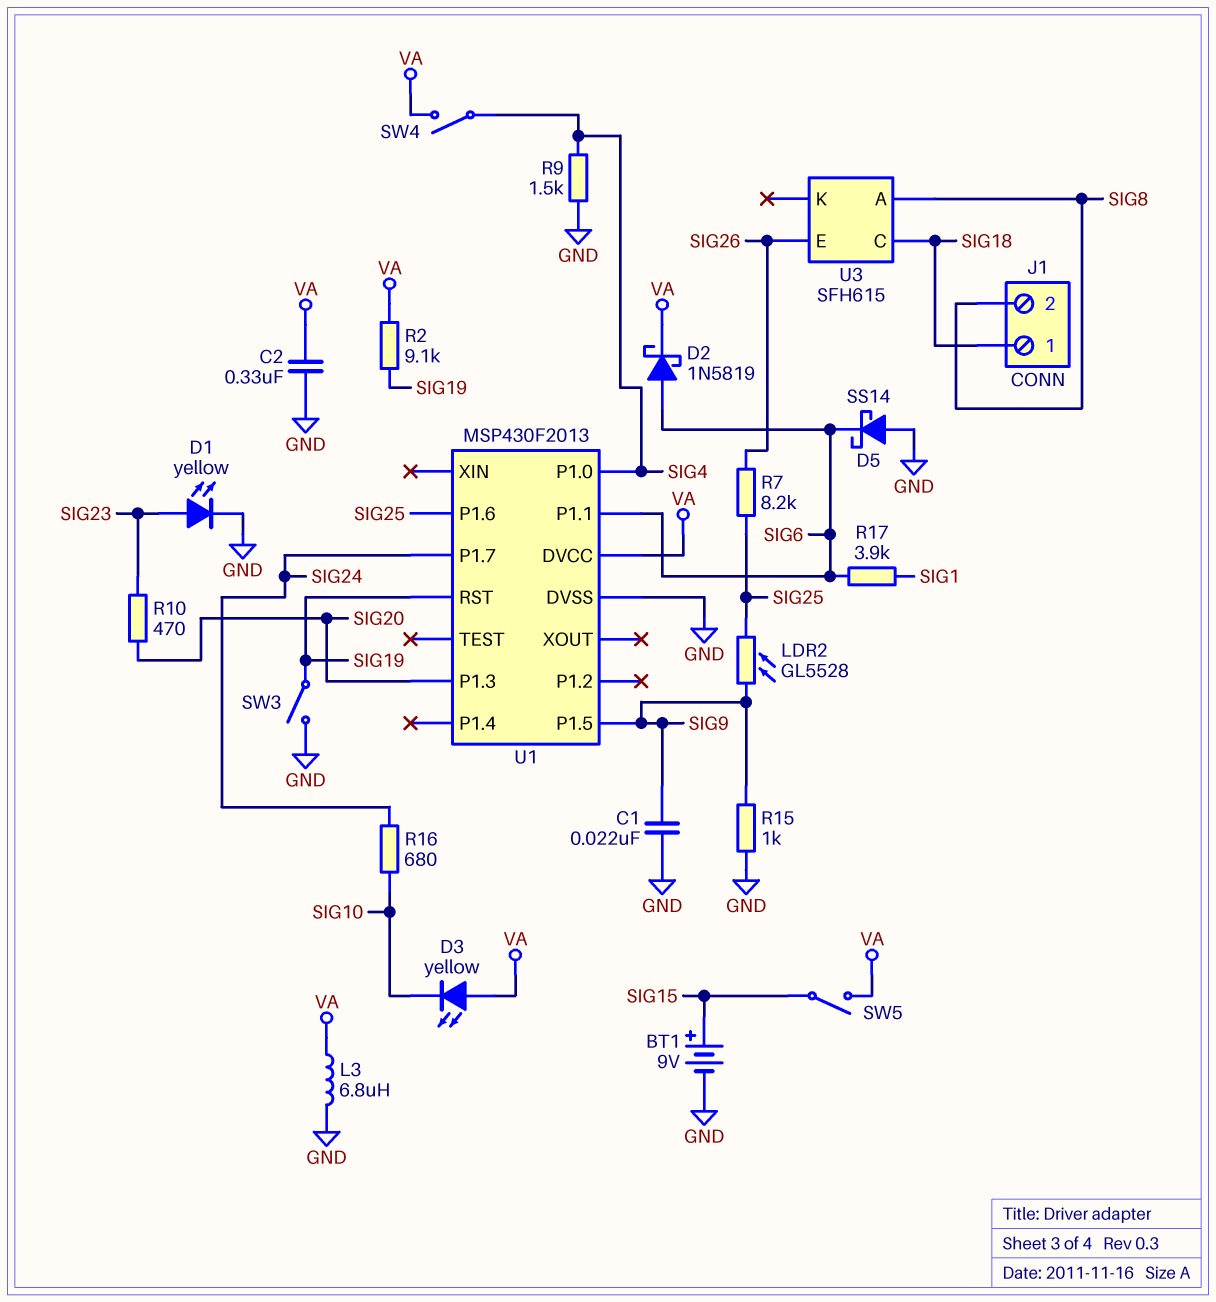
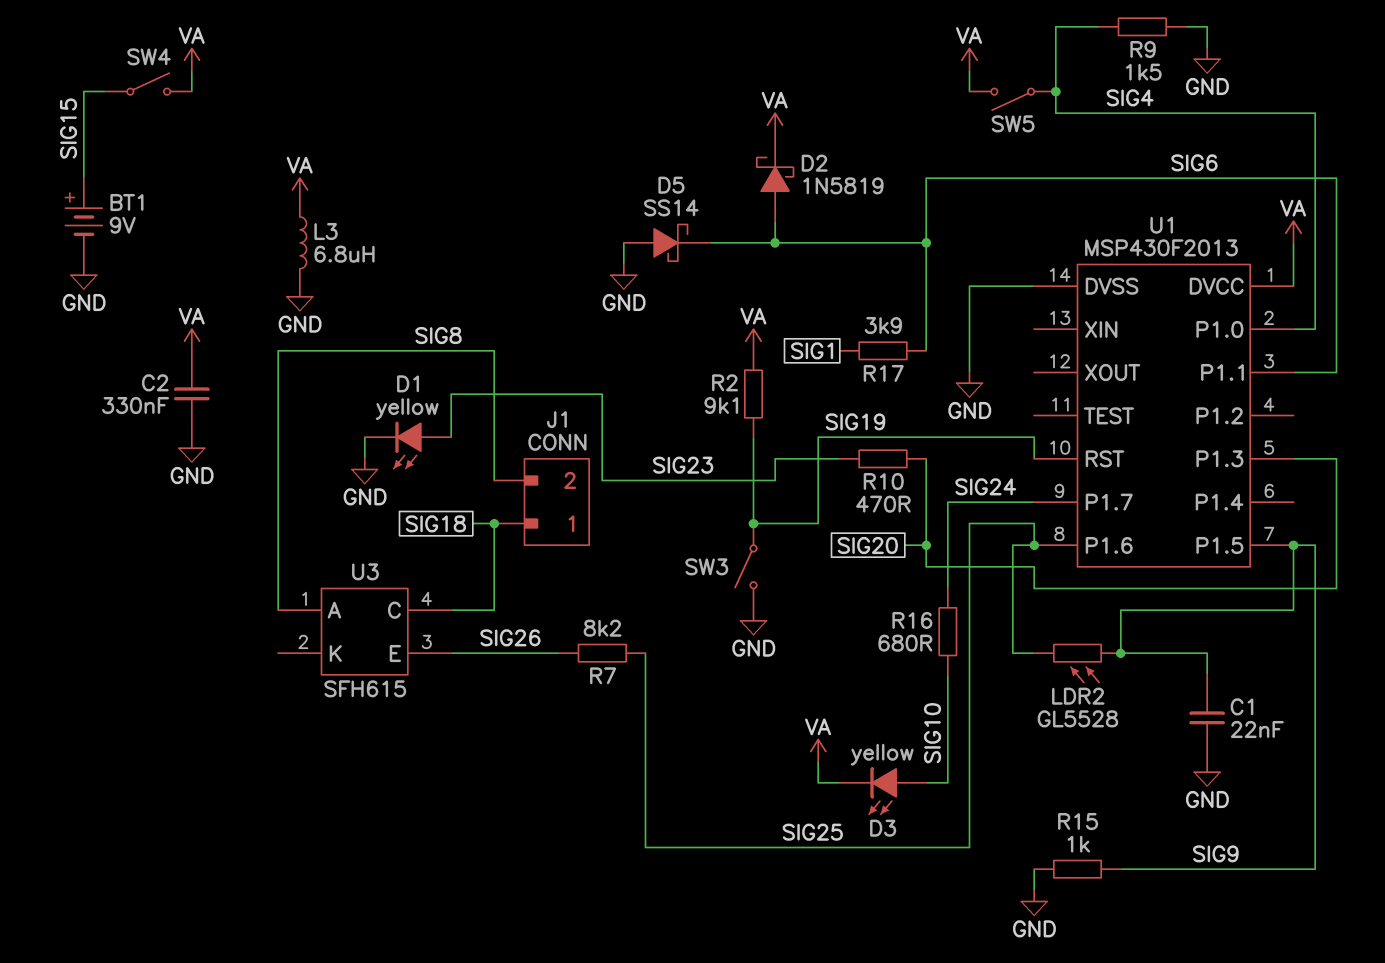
D3: LED yellow (A VA, K SIG10) -> LED yellow (A SIG10, K VA)
SW4: switch (SIG4, VA) -> switch (SIG15, VA)
SW5: switch (SIG15, VA) -> switch (SIG4, VA)

